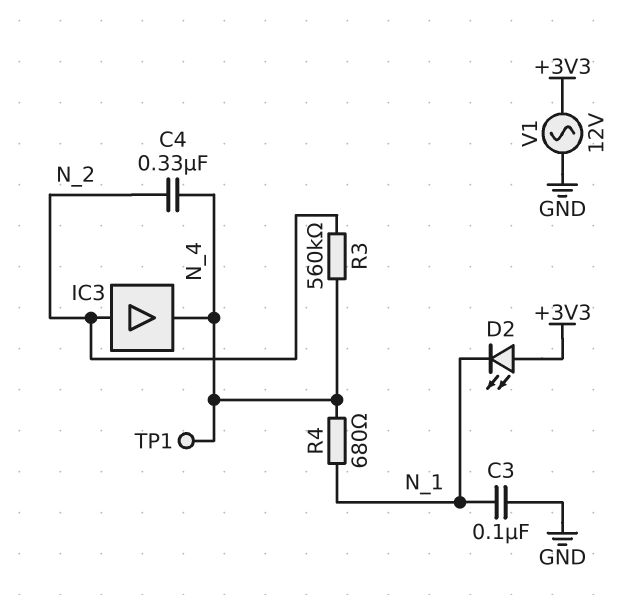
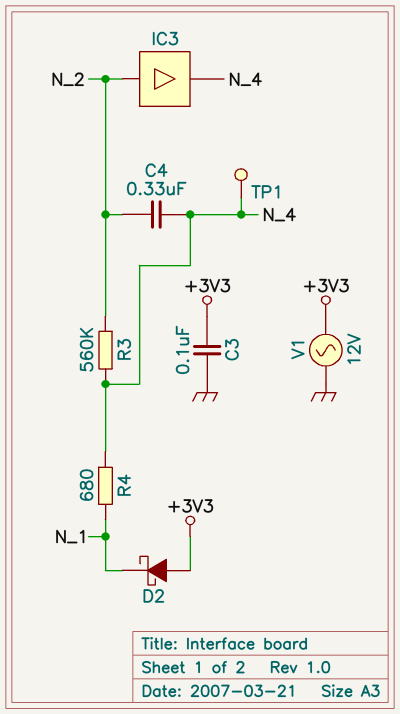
C3: 100nF (GND, N_1) -> 100nF (+3V3, GND)
D2: LED (A +3V3, K N_1) -> schottky (A +3V3, K N_1)

